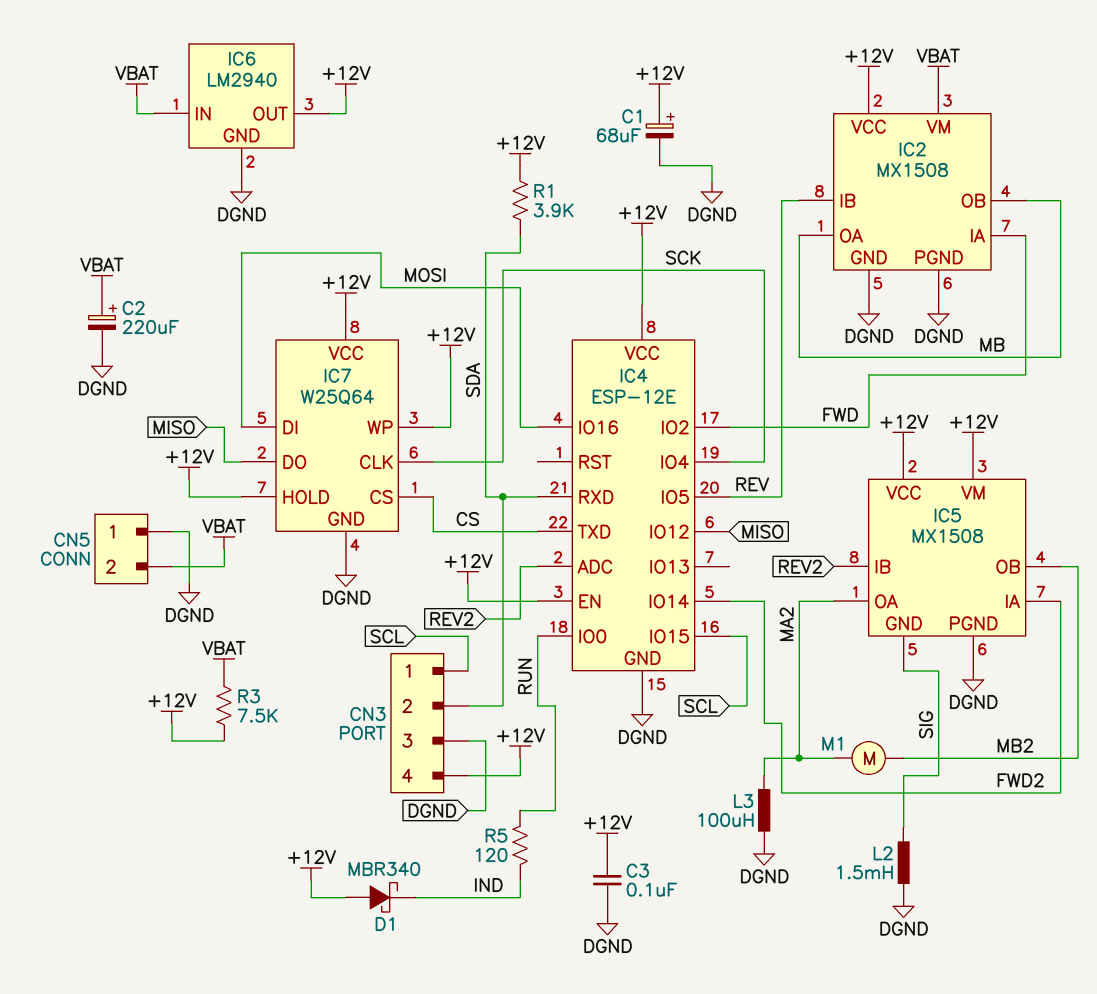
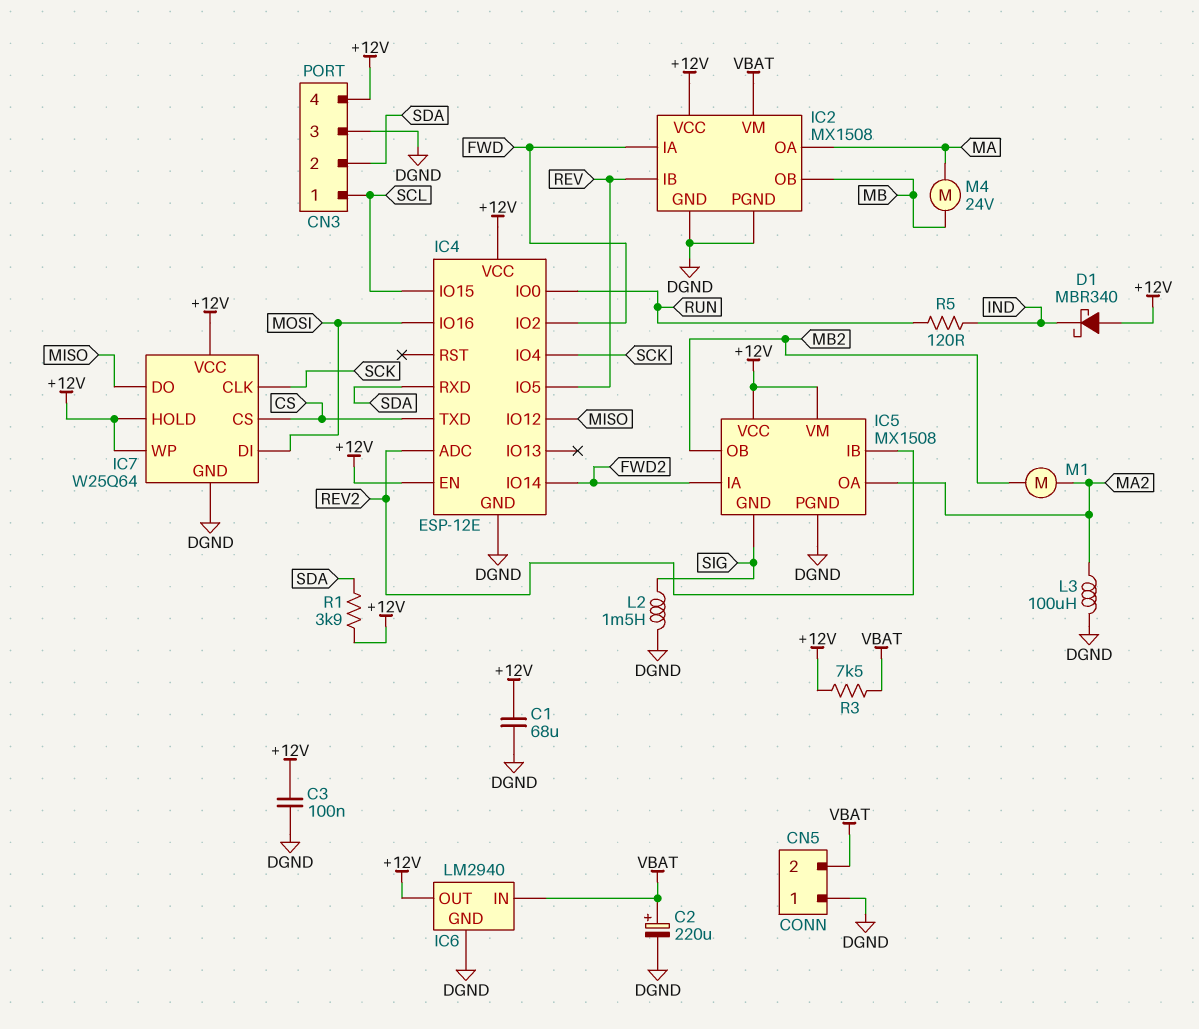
C1: 68uF (plus +12V, minus DGND) -> 68uF (+12V, DGND)
IC2 pin OA: MB -> MA
M4: none -> motor 24V (MA, MB)

